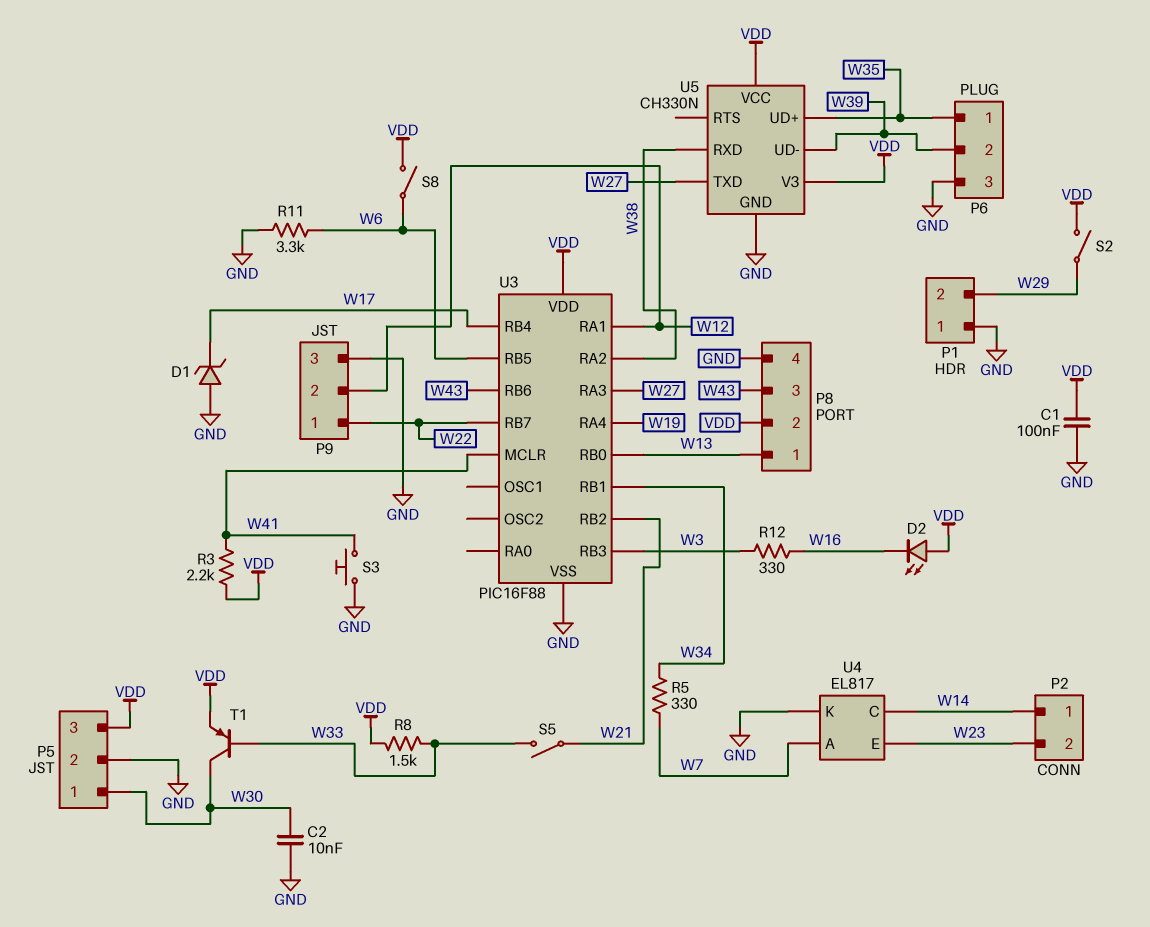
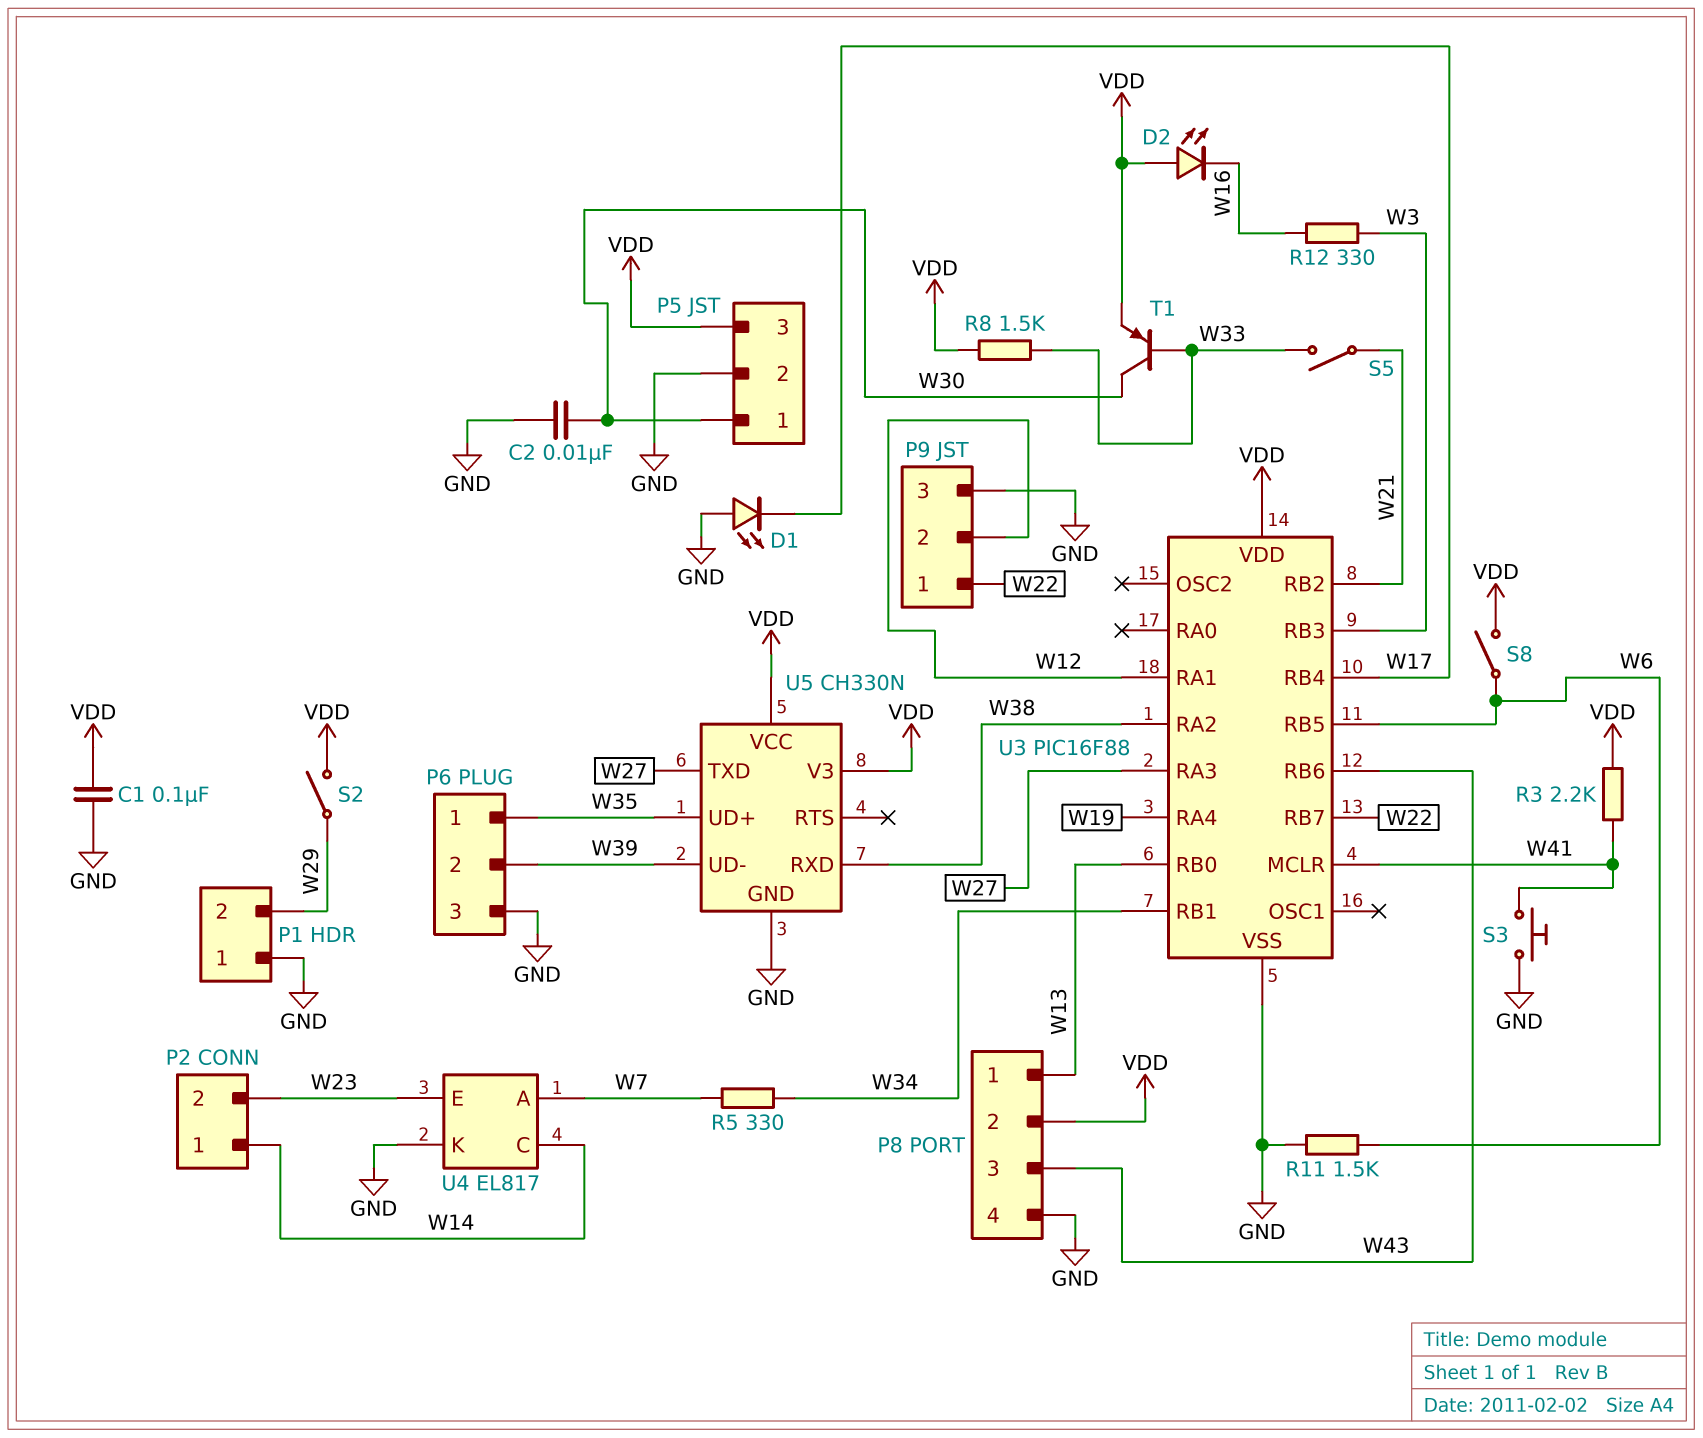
D1: zener (A GND, K W17) -> LED (A GND, K W17)
R11: 3.3k (GND, W6) -> 1.5k (GND, W6)

